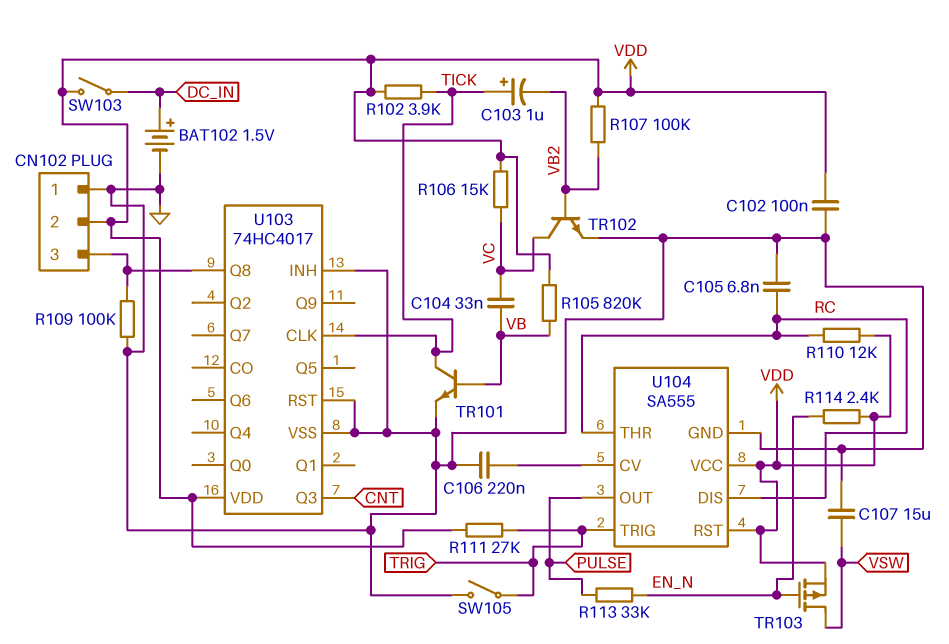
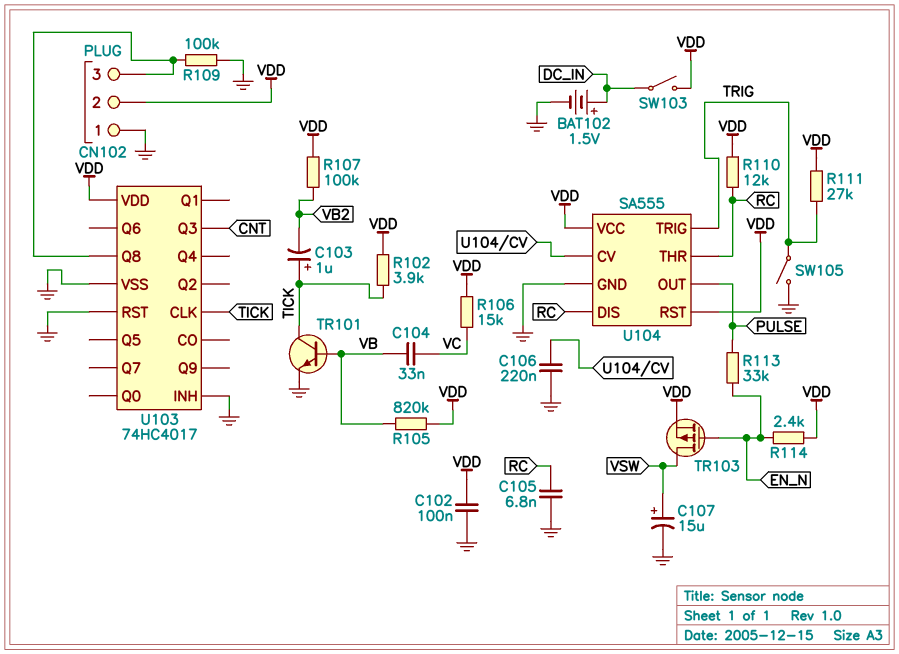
C107: 15uF (GND, VSW) -> 15uF (plus VSW, minus GND)
TR102: NPN (B VB2, C VC, E GND) -> none

